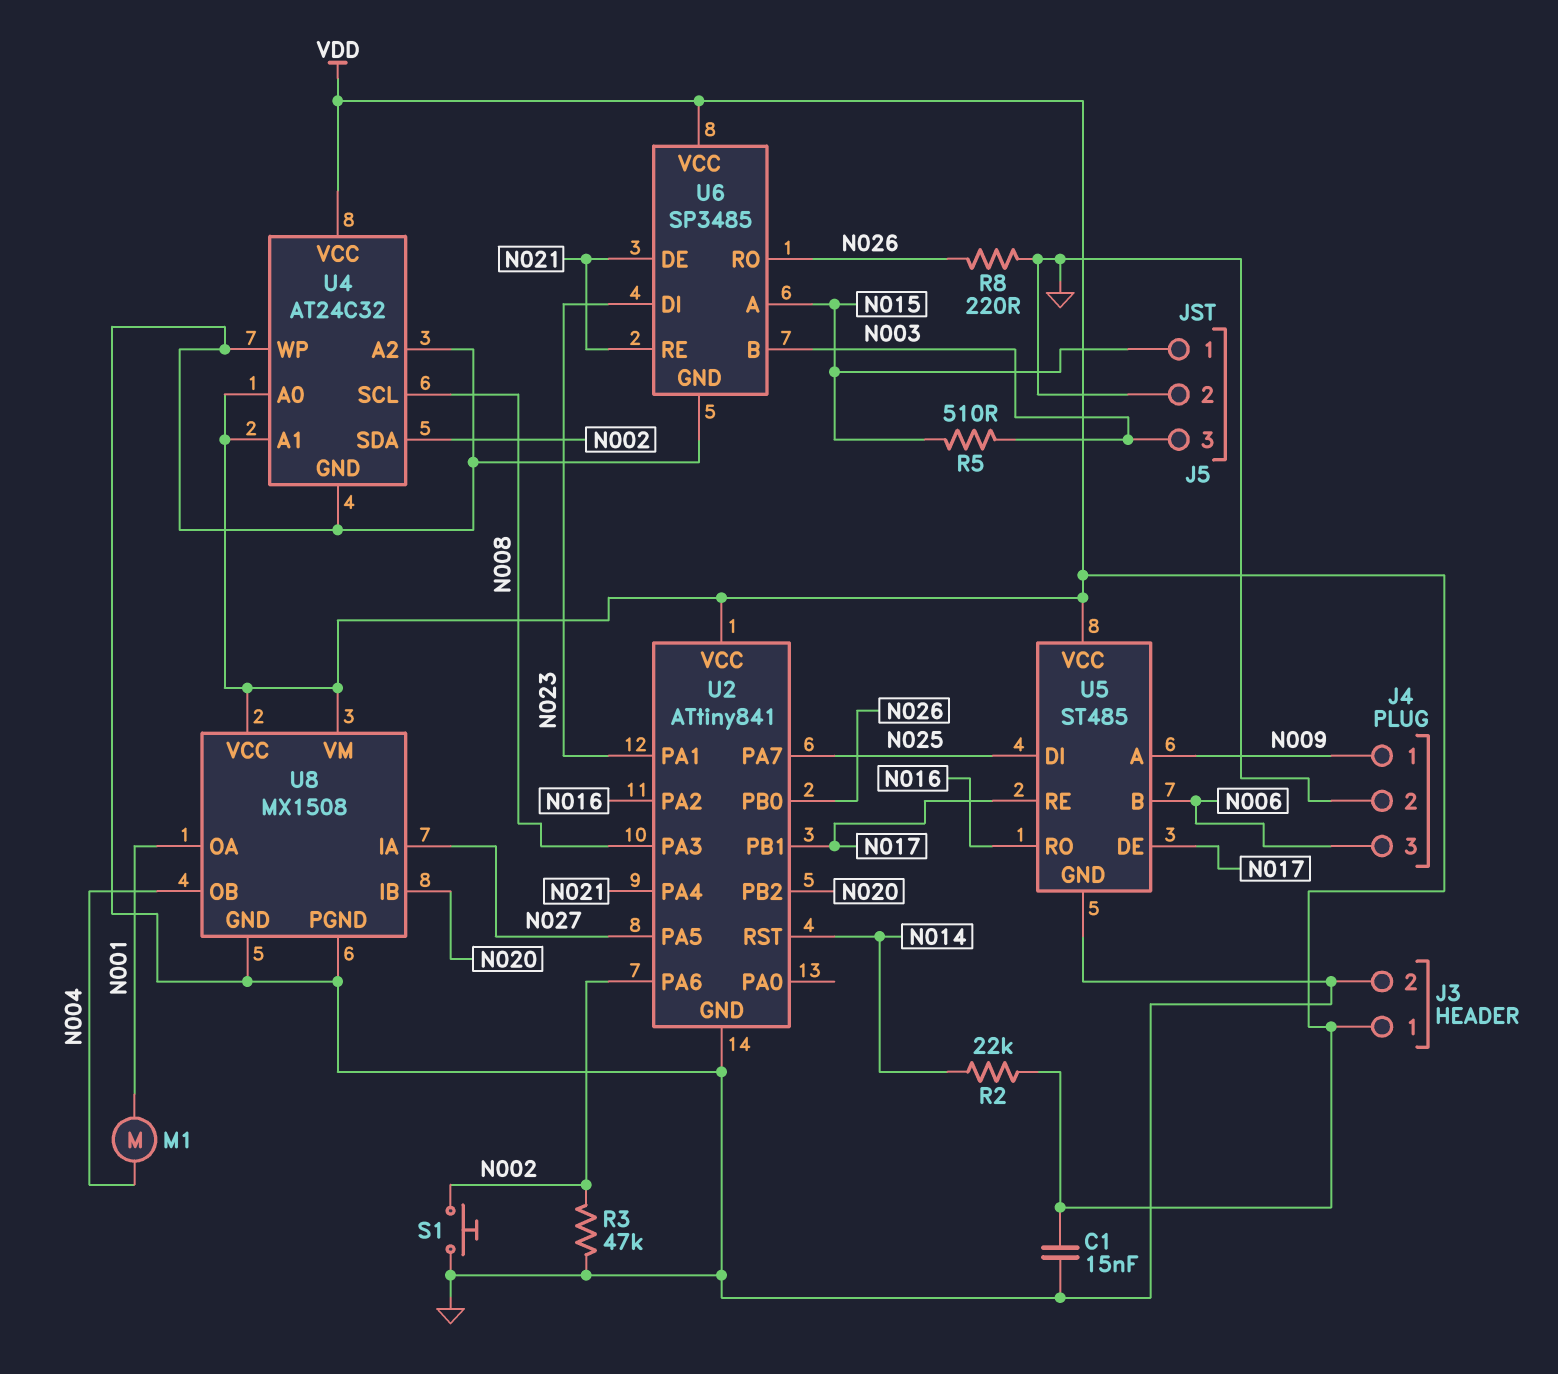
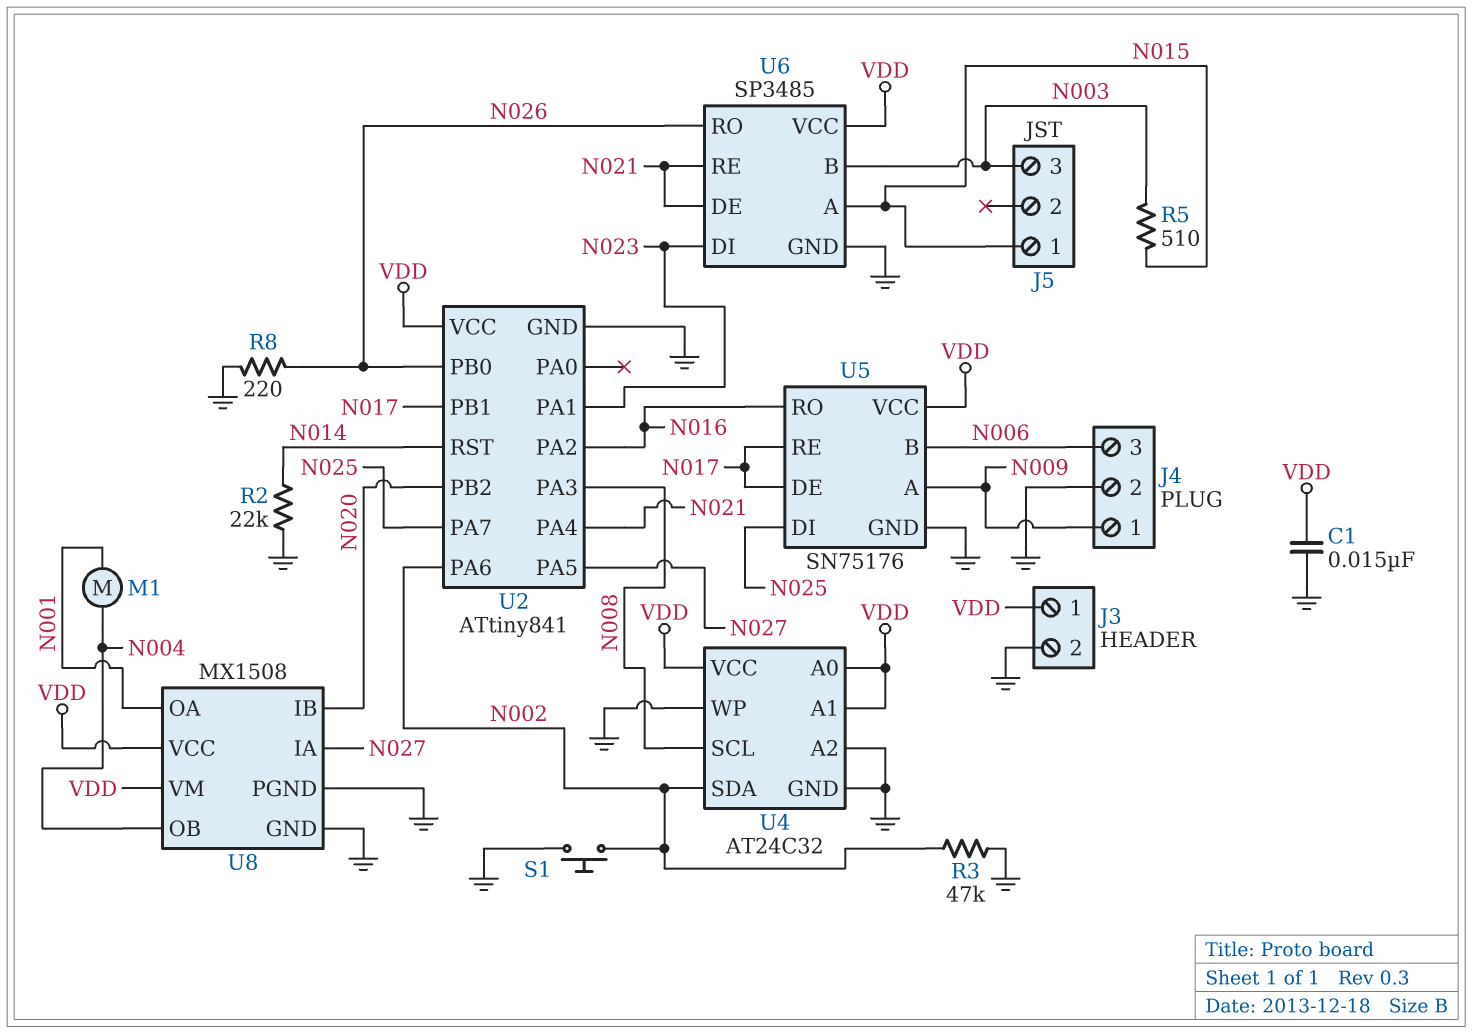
J5 pin 2: GND -> none
R2: 22k (N014, VDD) -> 22k (GND, N014)
U5: ST485 -> SN75176

